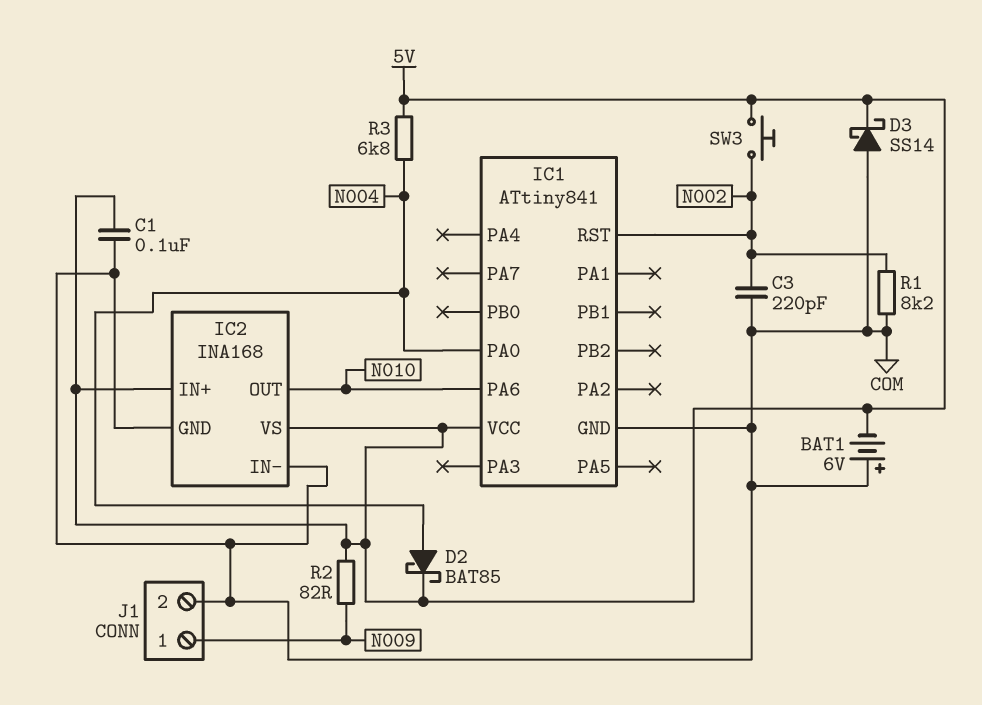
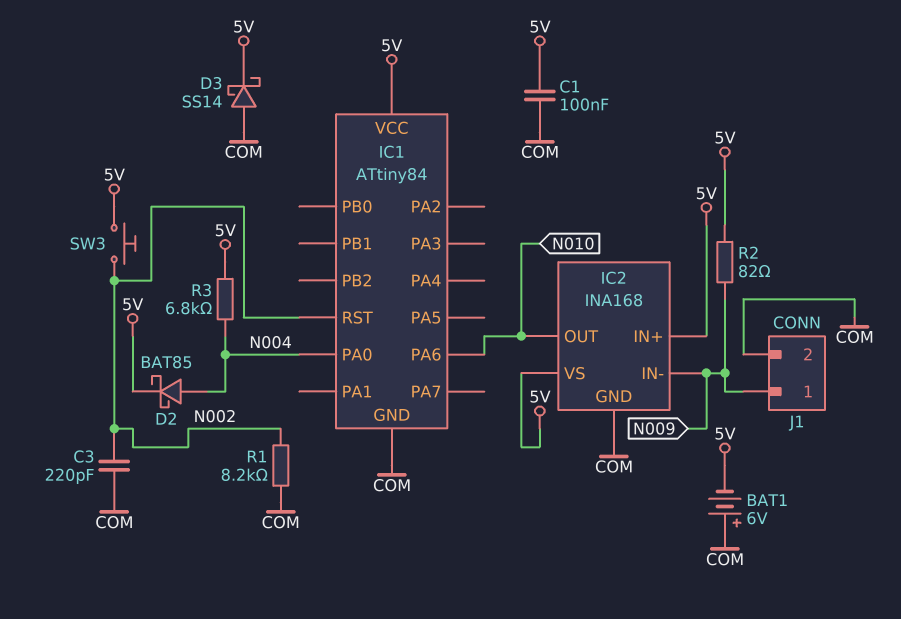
IC1: ATtiny841 -> ATtiny84
IC2 pin IN-: COM -> N009

